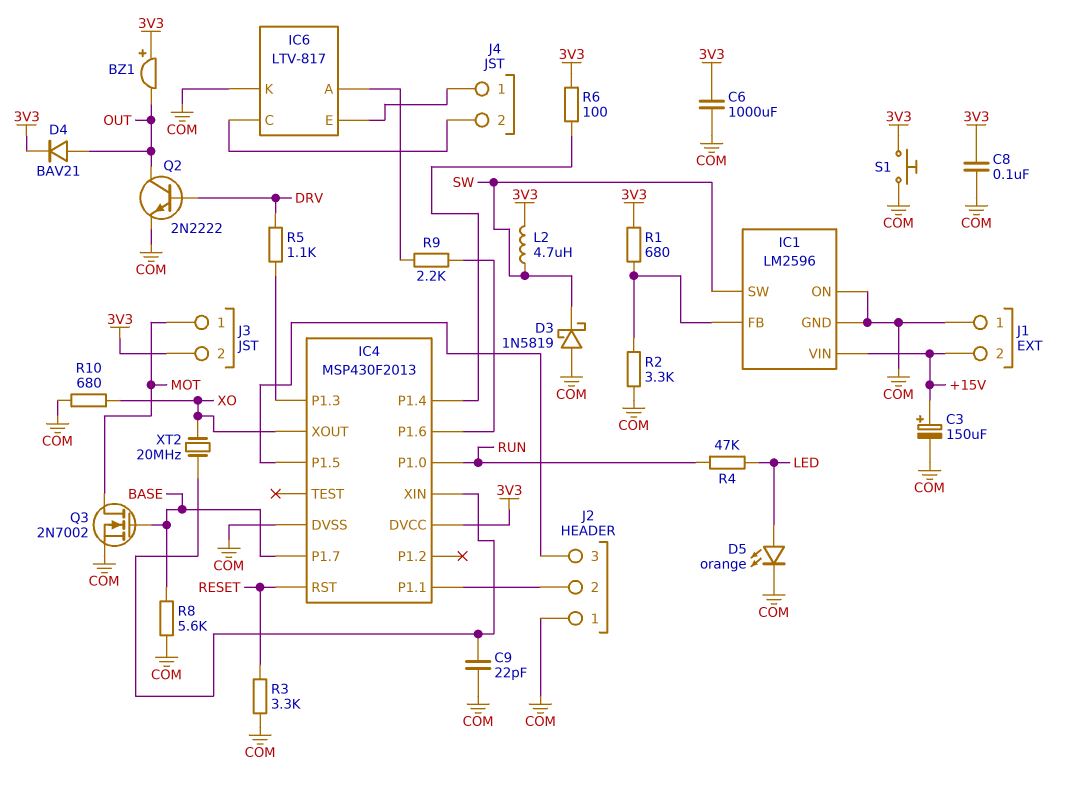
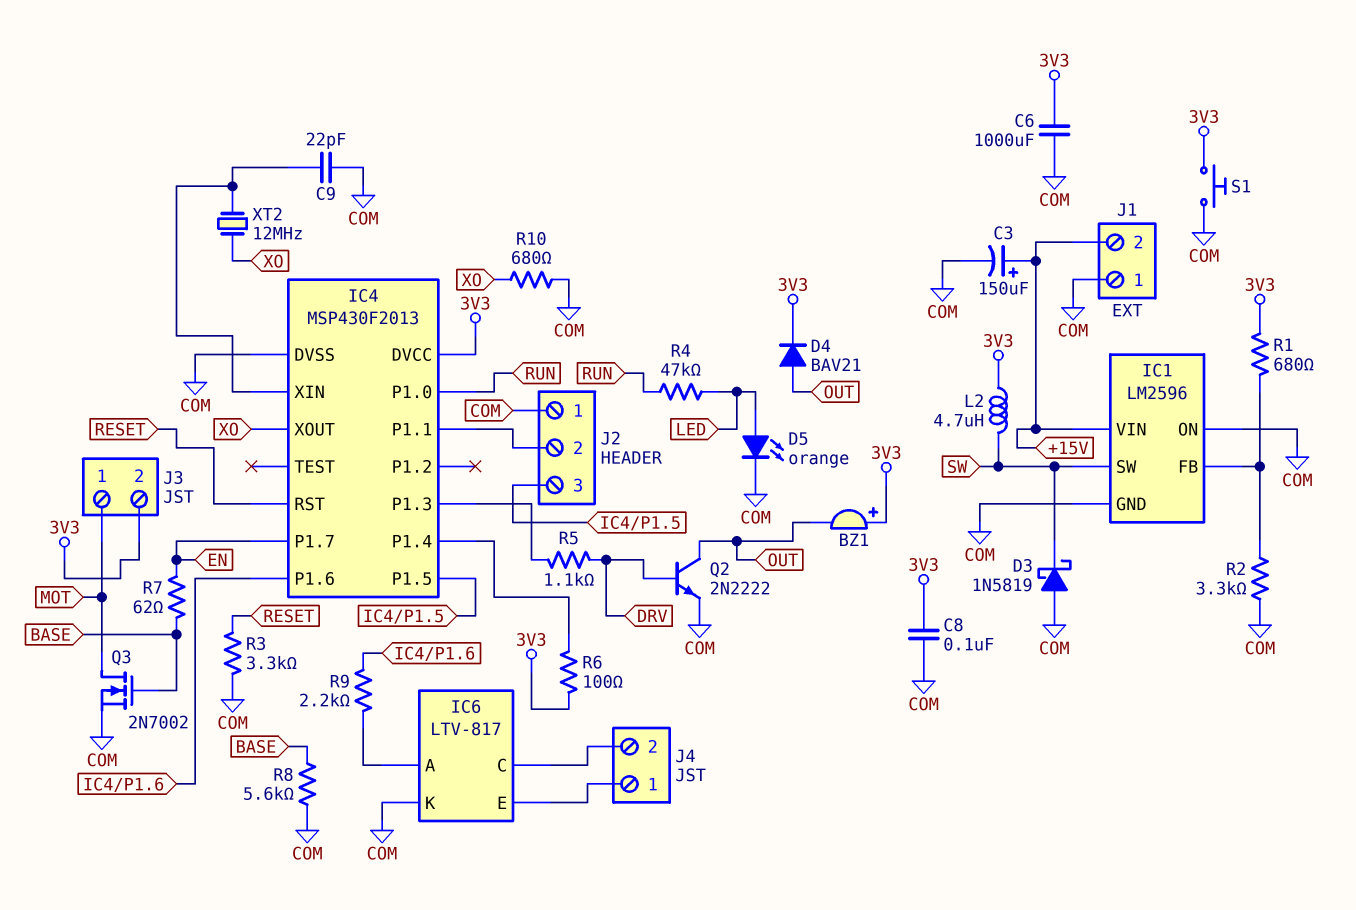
IC4 pin P1.7: BASE -> EN
R7: none -> 62 (BASE, EN)
XT2: 20MHz (IC4/XIN, XO) -> 12MHz (IC4/XIN, XO)

